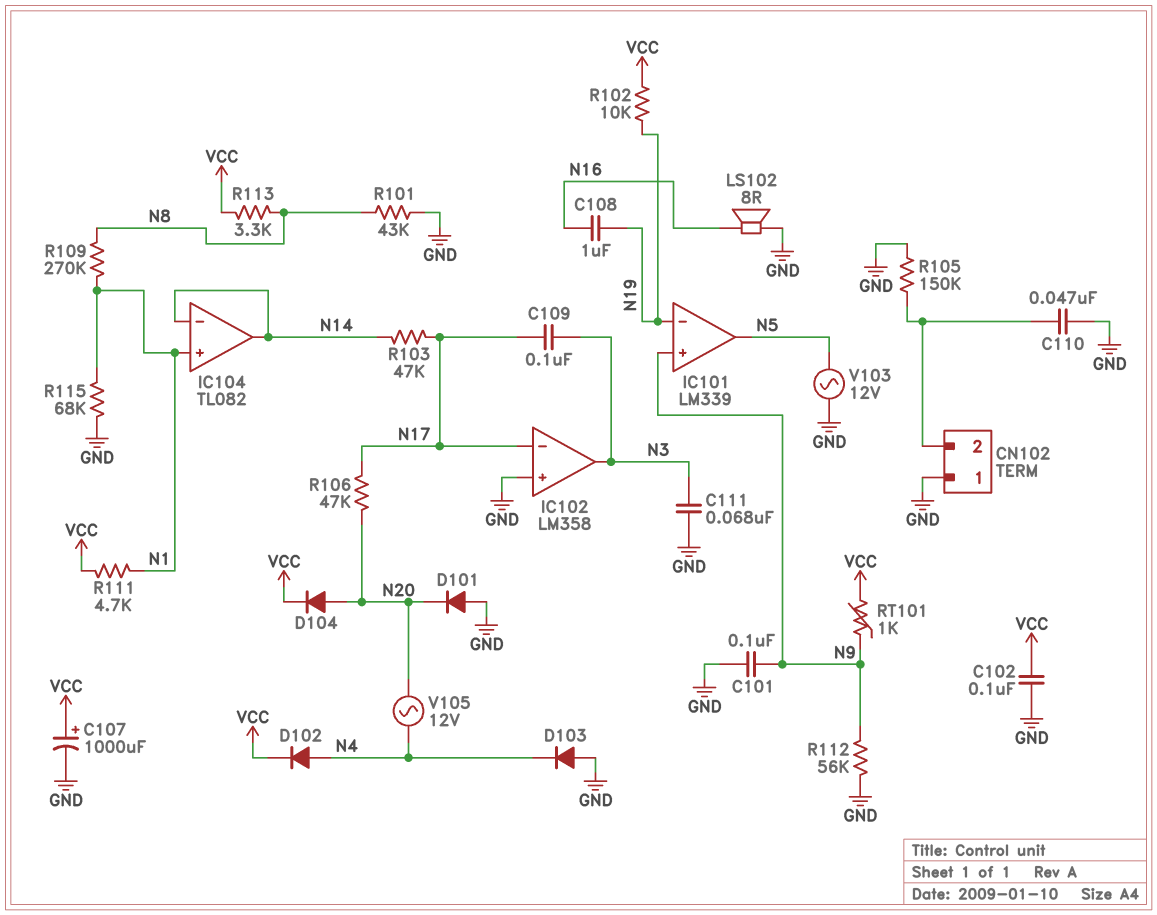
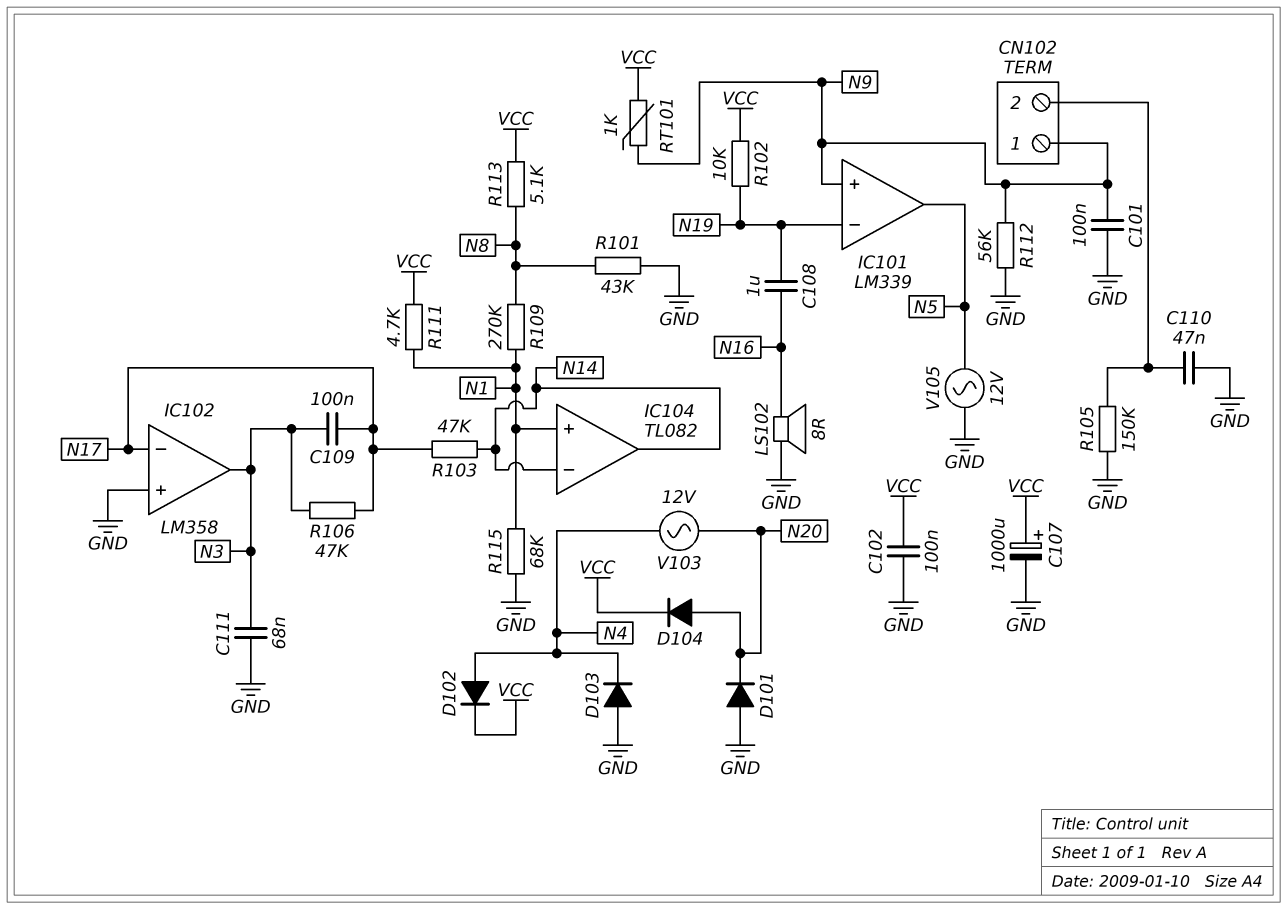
CN102 pin 1: GND -> N9
R106: 47k (N17, N20) -> 47k (N3, N17)
R113: 3.3k (N8, VCC) -> 5.1k (N8, VCC)
V103: AC 12V (GND, N5) -> AC 12V (N4, N20)
V105: AC 12V (N4, N20) -> AC 12V (GND, N5)

